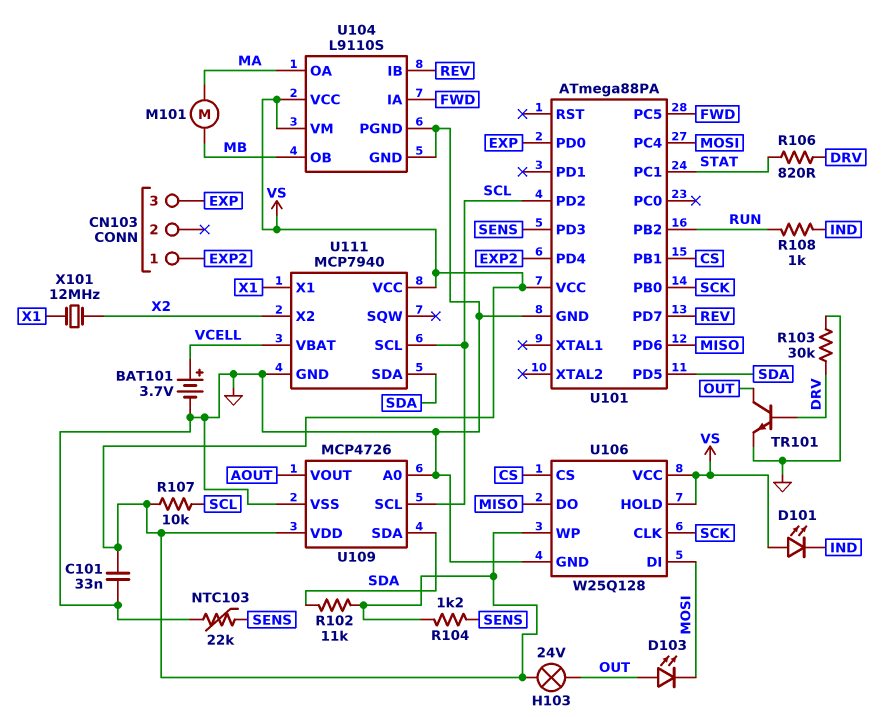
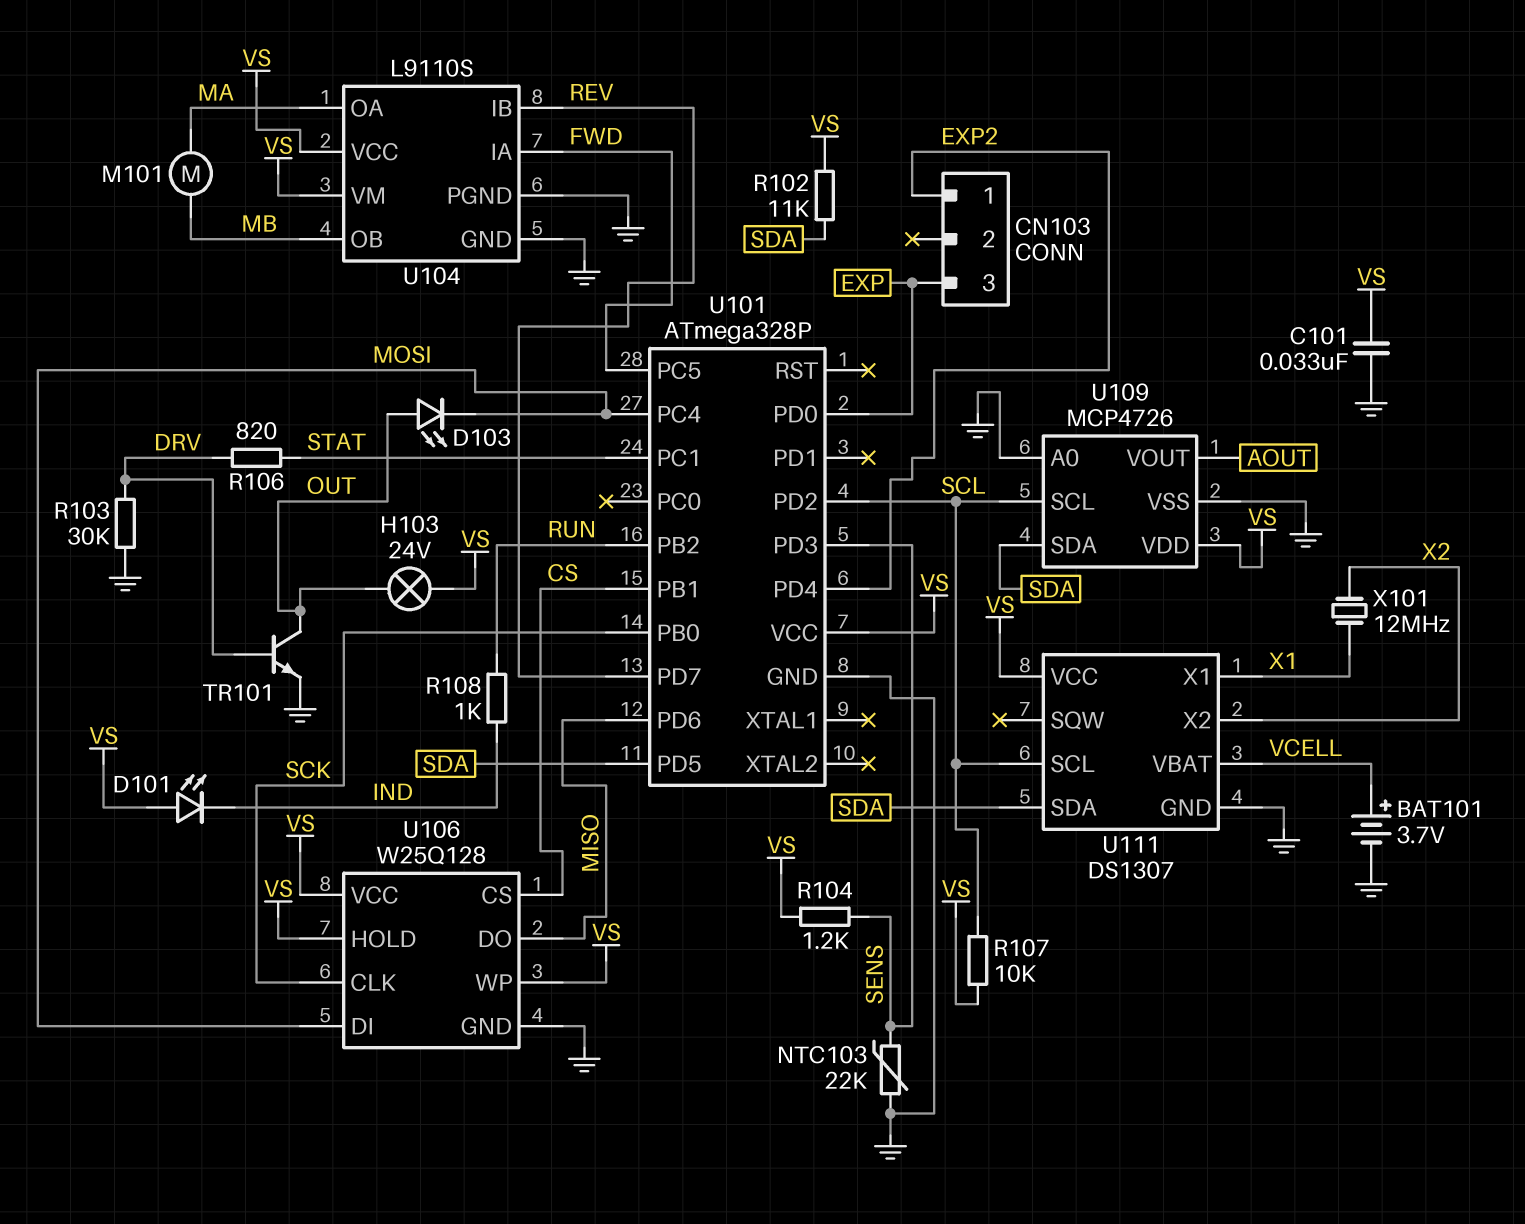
U101: ATmega88PA -> ATmega328P
U111: MCP7940 -> DS1307

